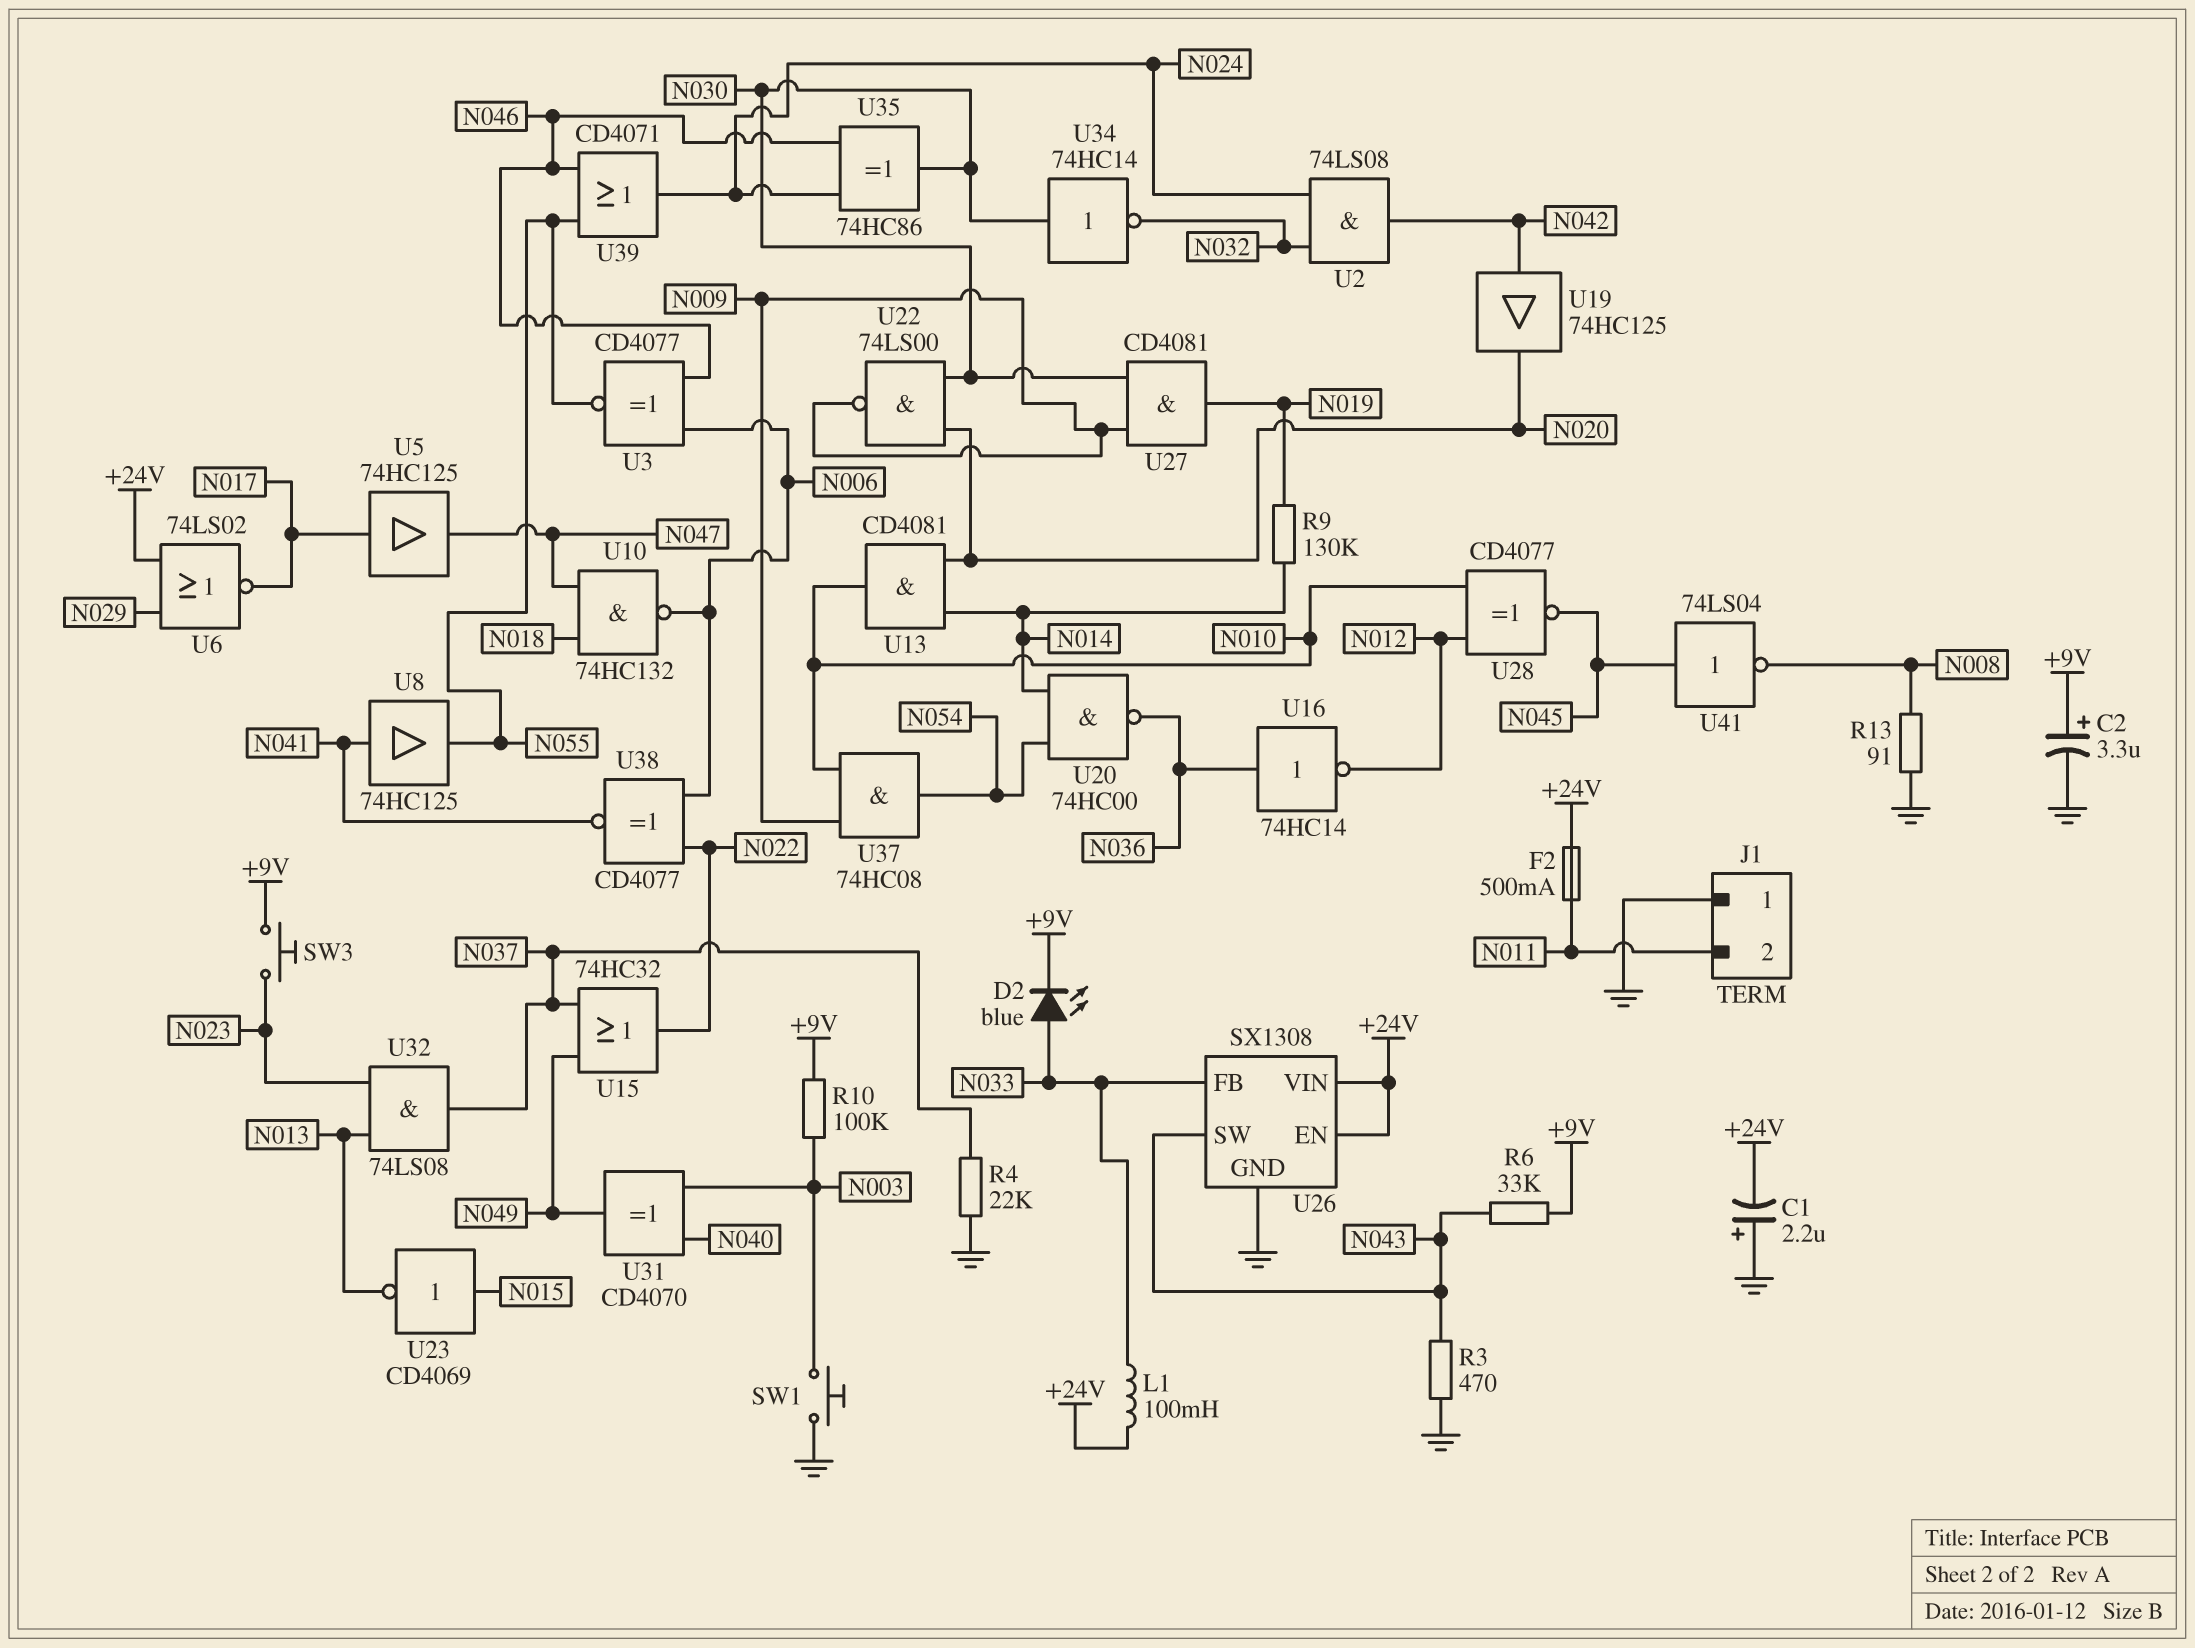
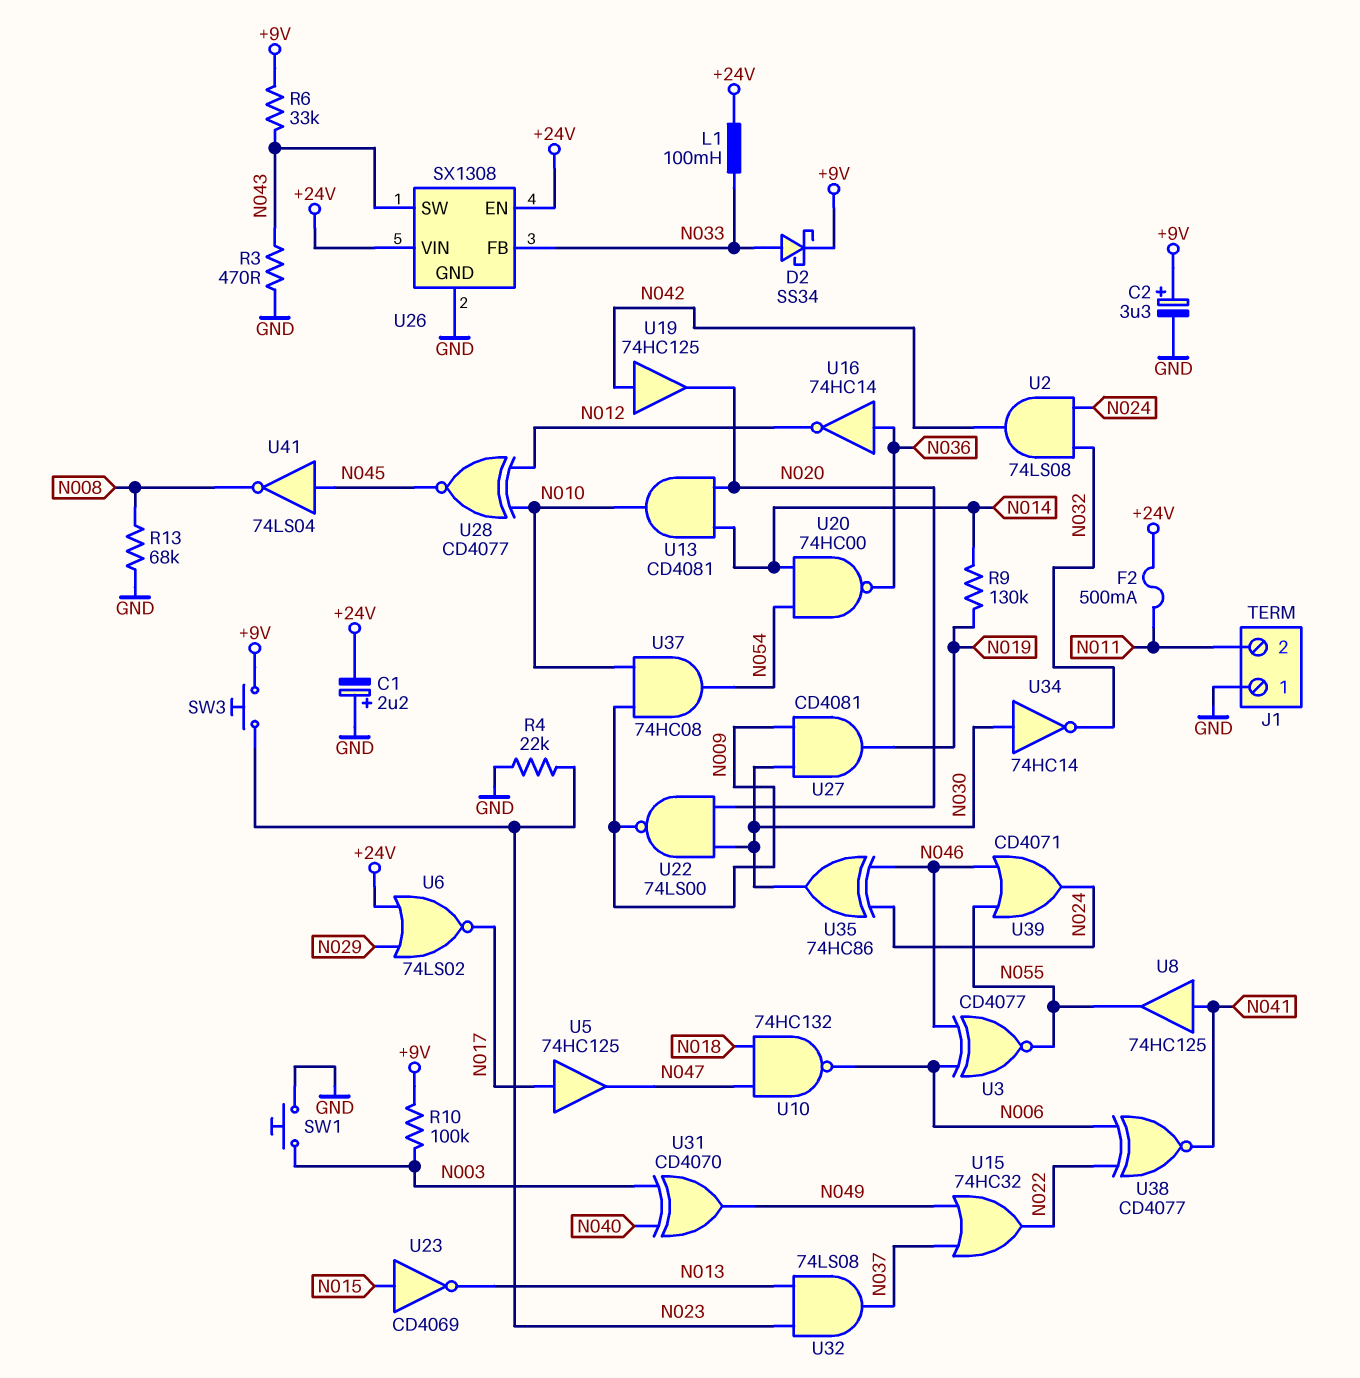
D2: LED blue (A N033, K +9V) -> schottky SS34 (A N033, K +9V)
R4: 22k (GND, N037) -> 22k (GND, N023)
R13: 91 (GND, N008) -> 68k (GND, N008)

